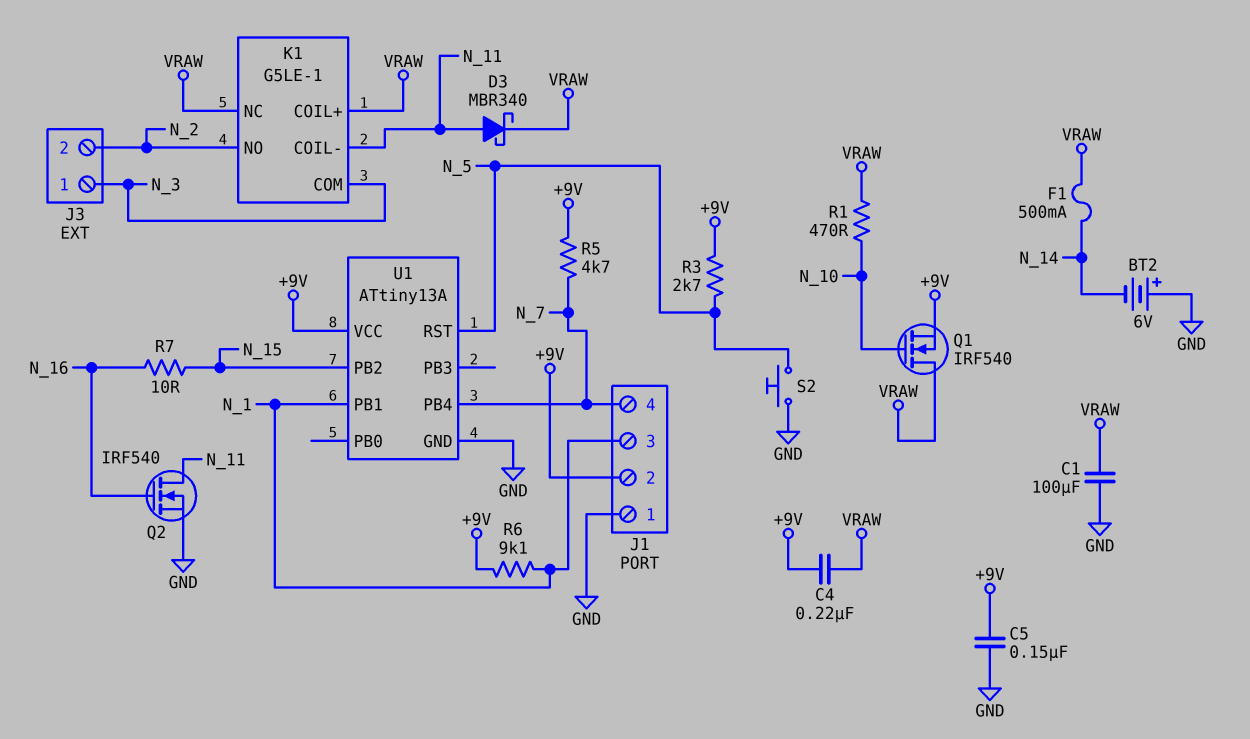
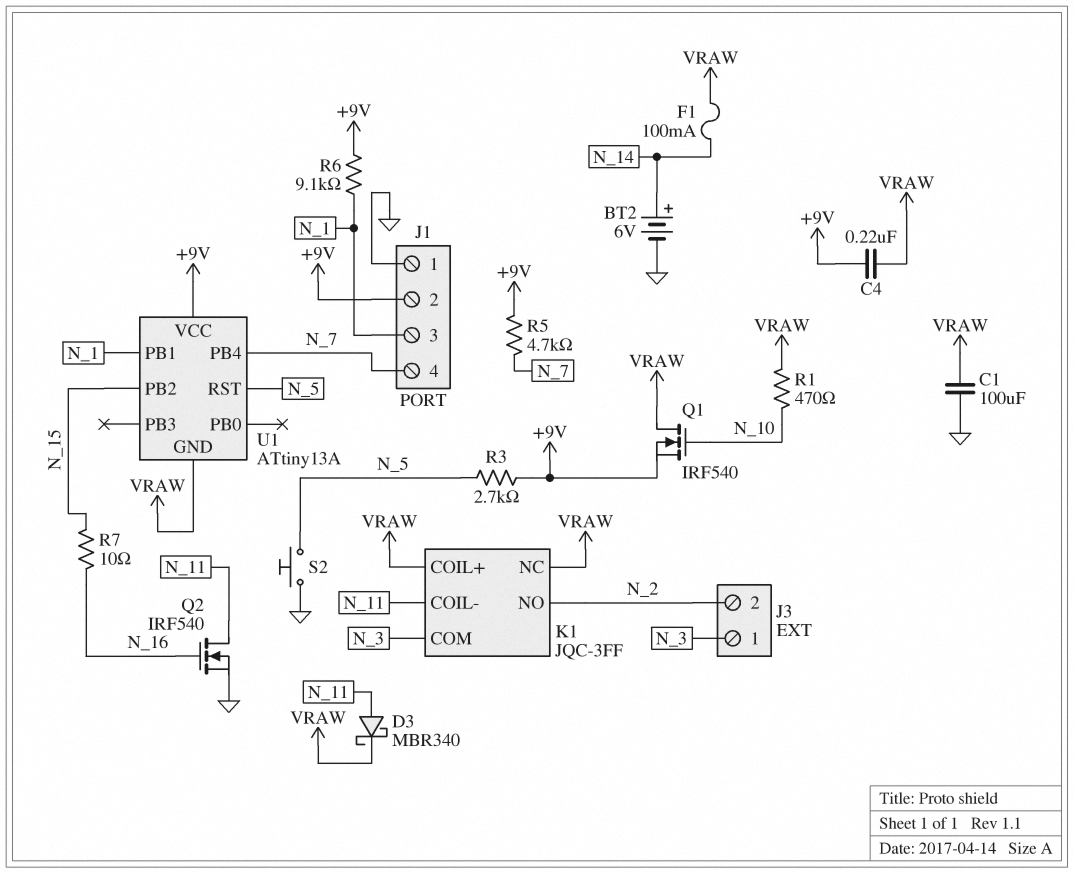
BT2: 6V (plus GND, minus N_14) -> 6V (plus N_14, minus GND)
C5: 150nF (+9V, GND) -> none
F1: 500mA (N_14, VRAW) -> 100mA (N_14, VRAW)
K1: G5LE-1 -> JQC-3FF
U1 pin GND: GND -> VRAW

